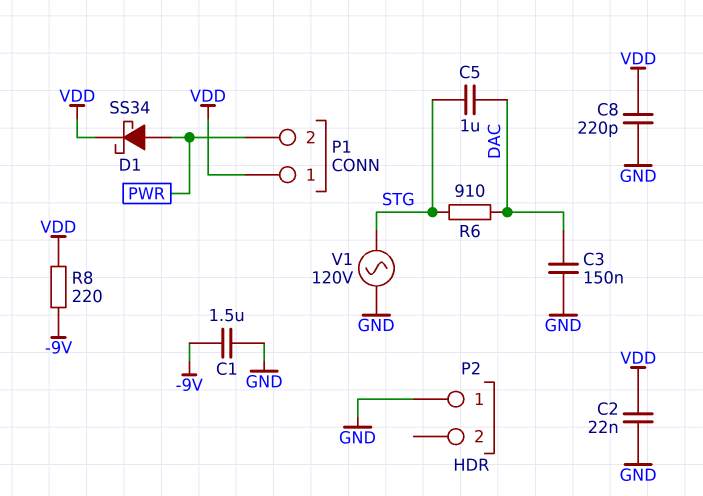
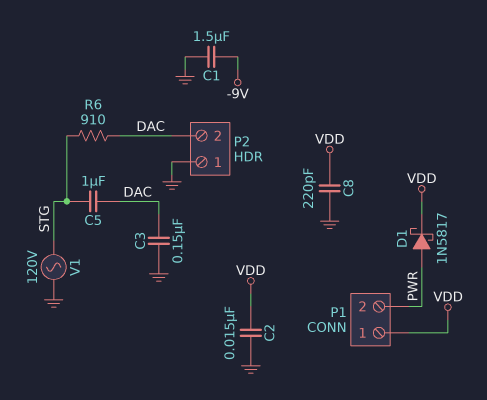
C2: 22nF (GND, VDD) -> 15nF (GND, VDD)
D1: schottky SS34 (A PWR, K VDD) -> schottky 1N5817 (A PWR, K VDD)
P2 pin 2: none -> DAC
R8: 220 (-9V, VDD) -> none

